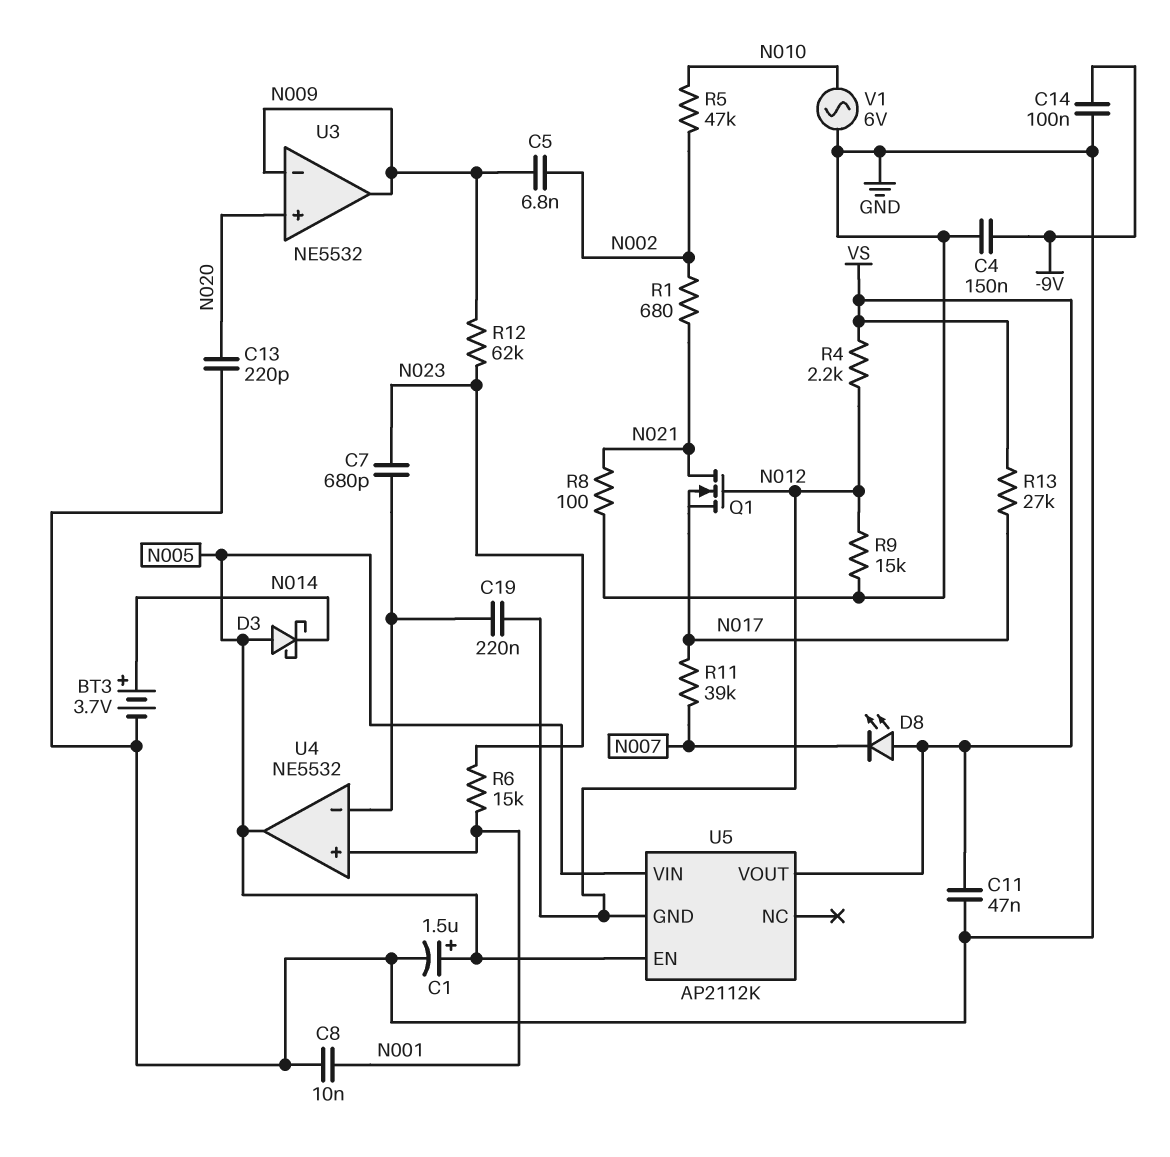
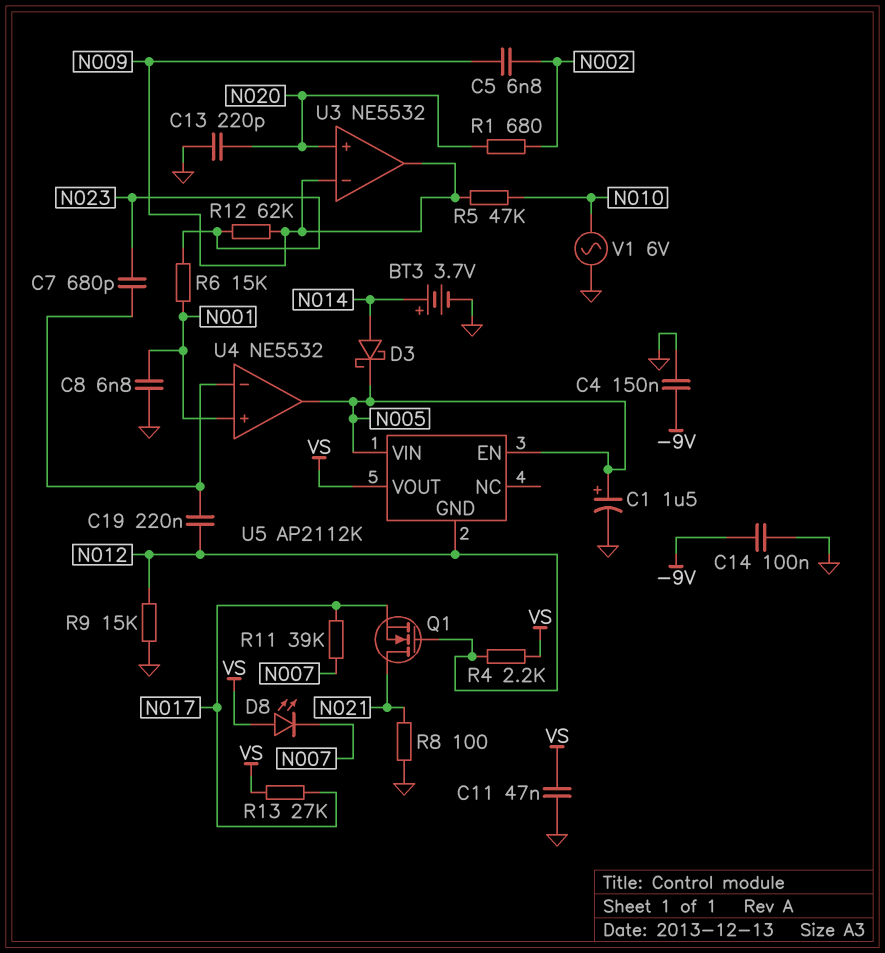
C8: 10nF (GND, N001) -> 6.8nF (GND, N001)
D3: schottky (A N005, K N014) -> schottky (A N014, K N005)
R1: 680 (N002, N021) -> 680 (N002, N020)
R5: 47k (N002, N010) -> 47k (N009, N010)

